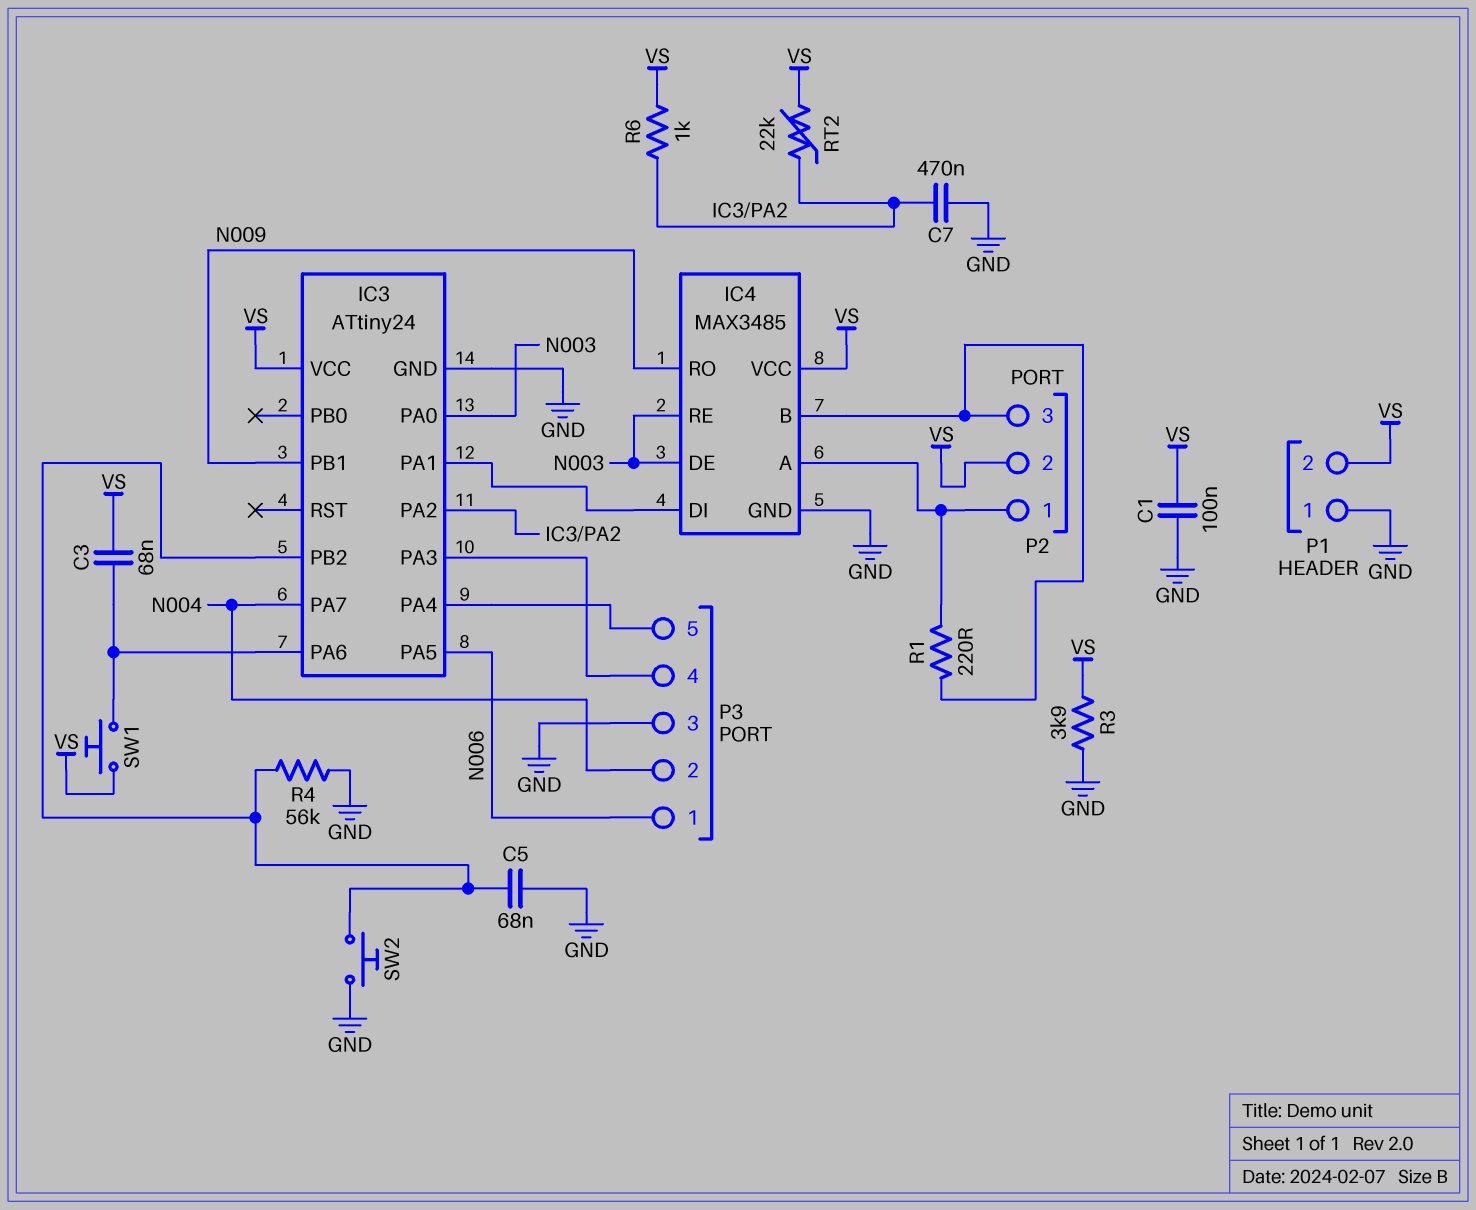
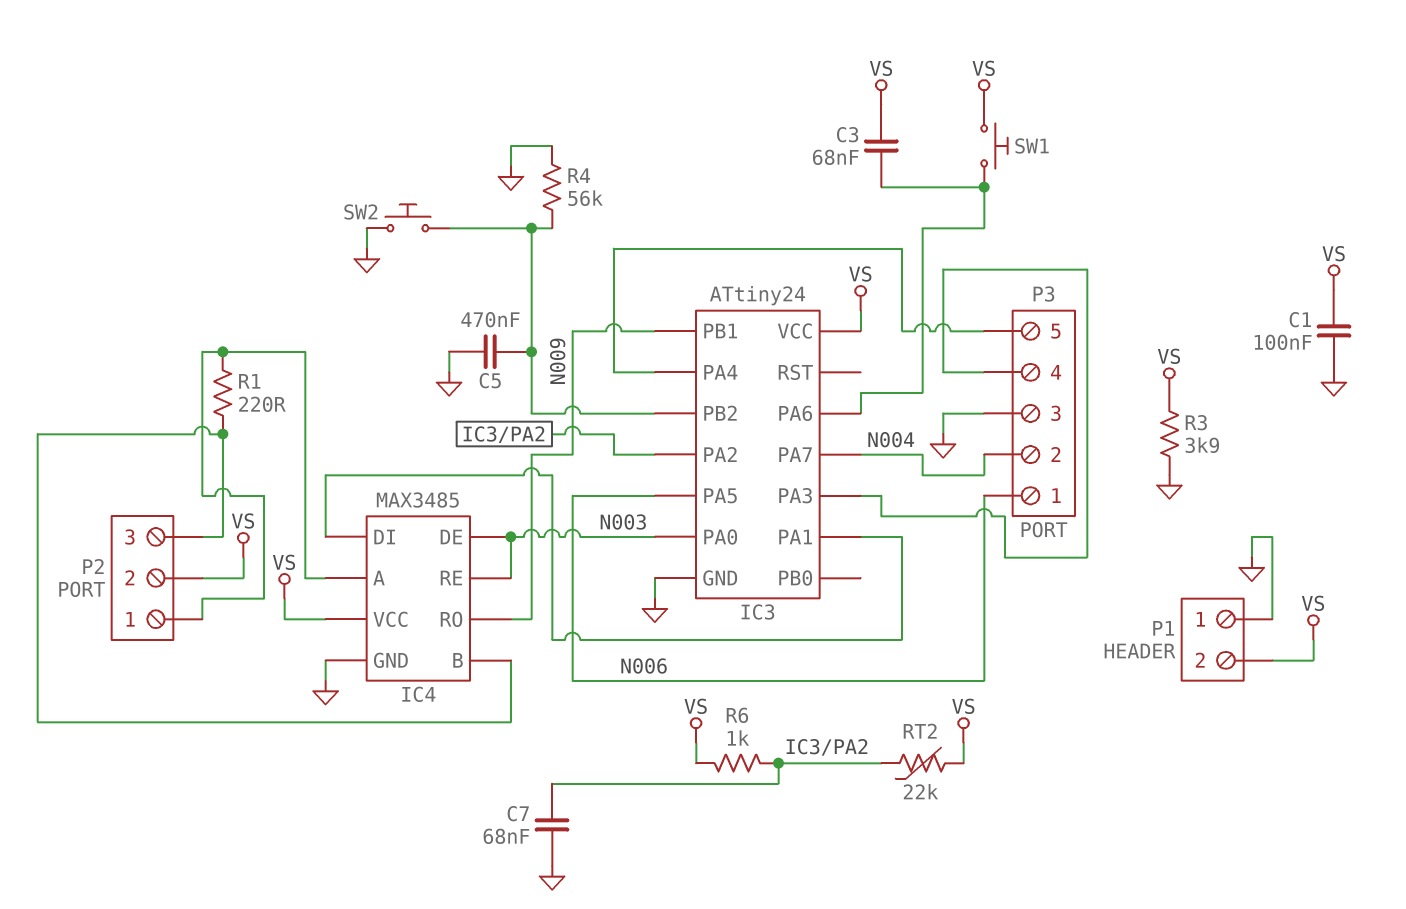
C5: 68nF (GND, IC3/PB2) -> 470nF (GND, IC3/PB2)
C7: 470nF (GND, IC3/PA2) -> 68nF (GND, IC3/PA2)

